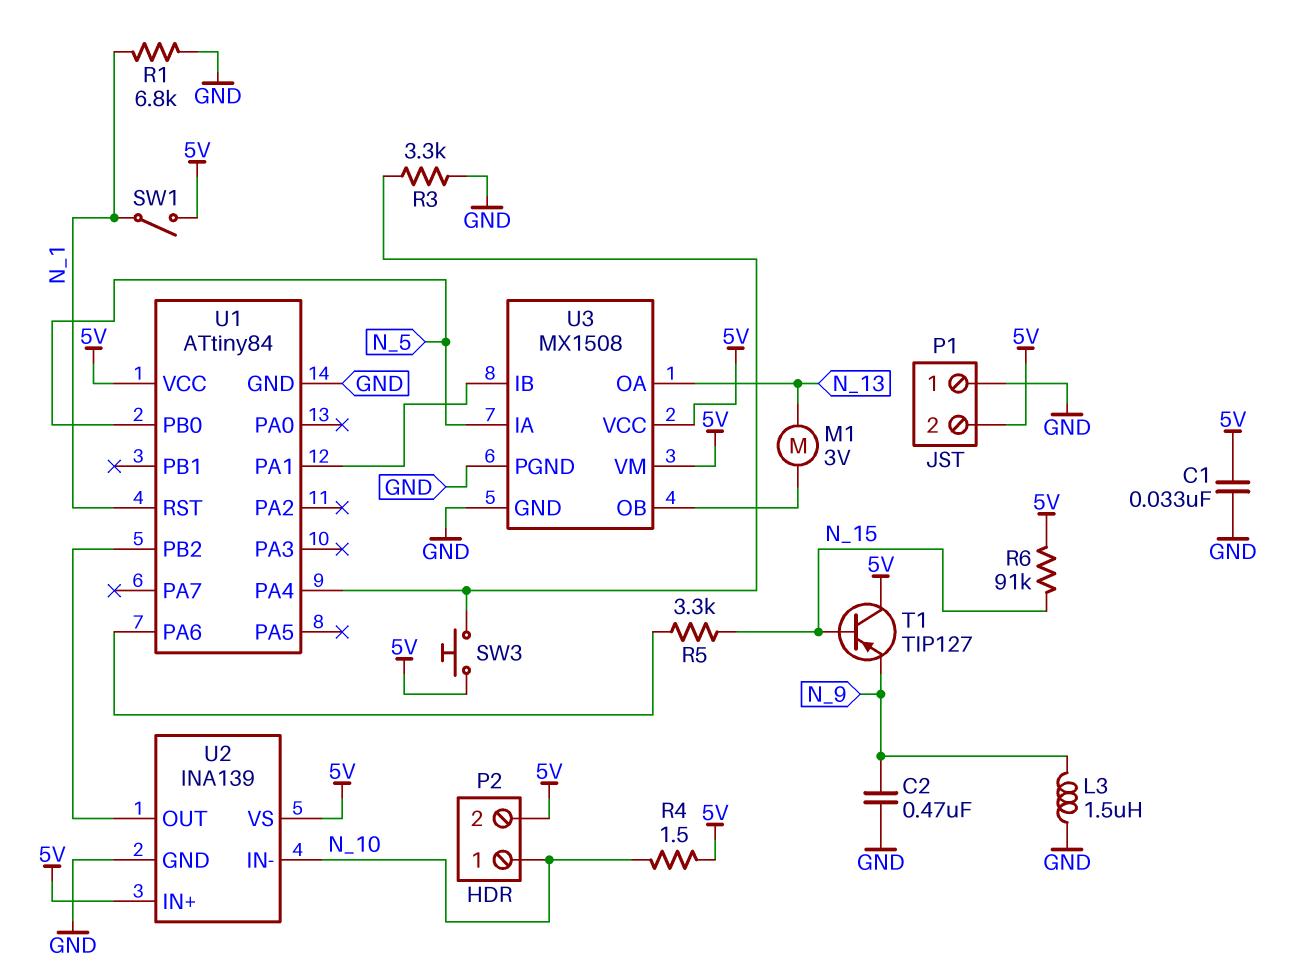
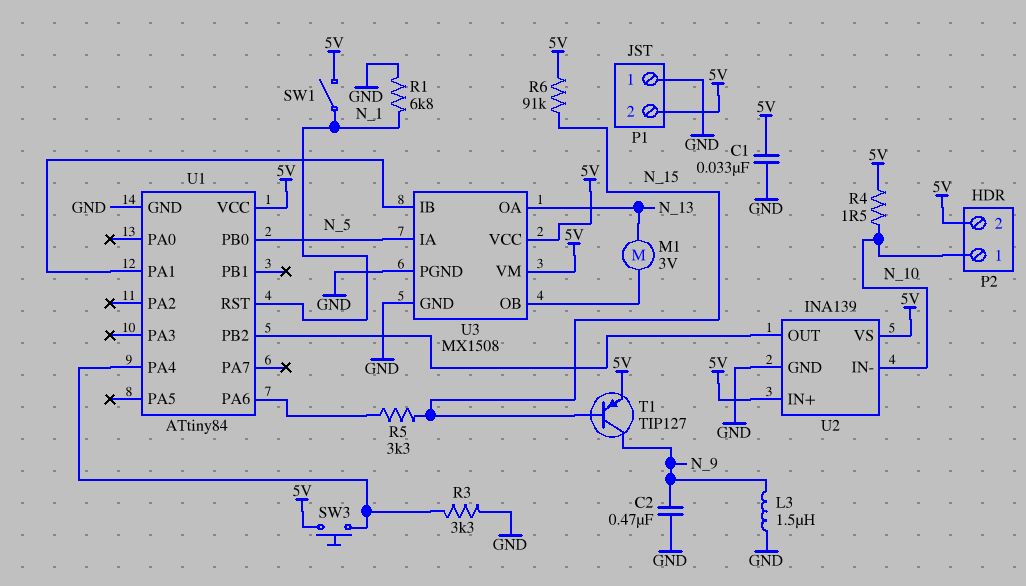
T1: PNP TIP127 (B N_15, C 5V, E N_9) -> PNP TIP127 (B N_15, C N_9, E 5V)

